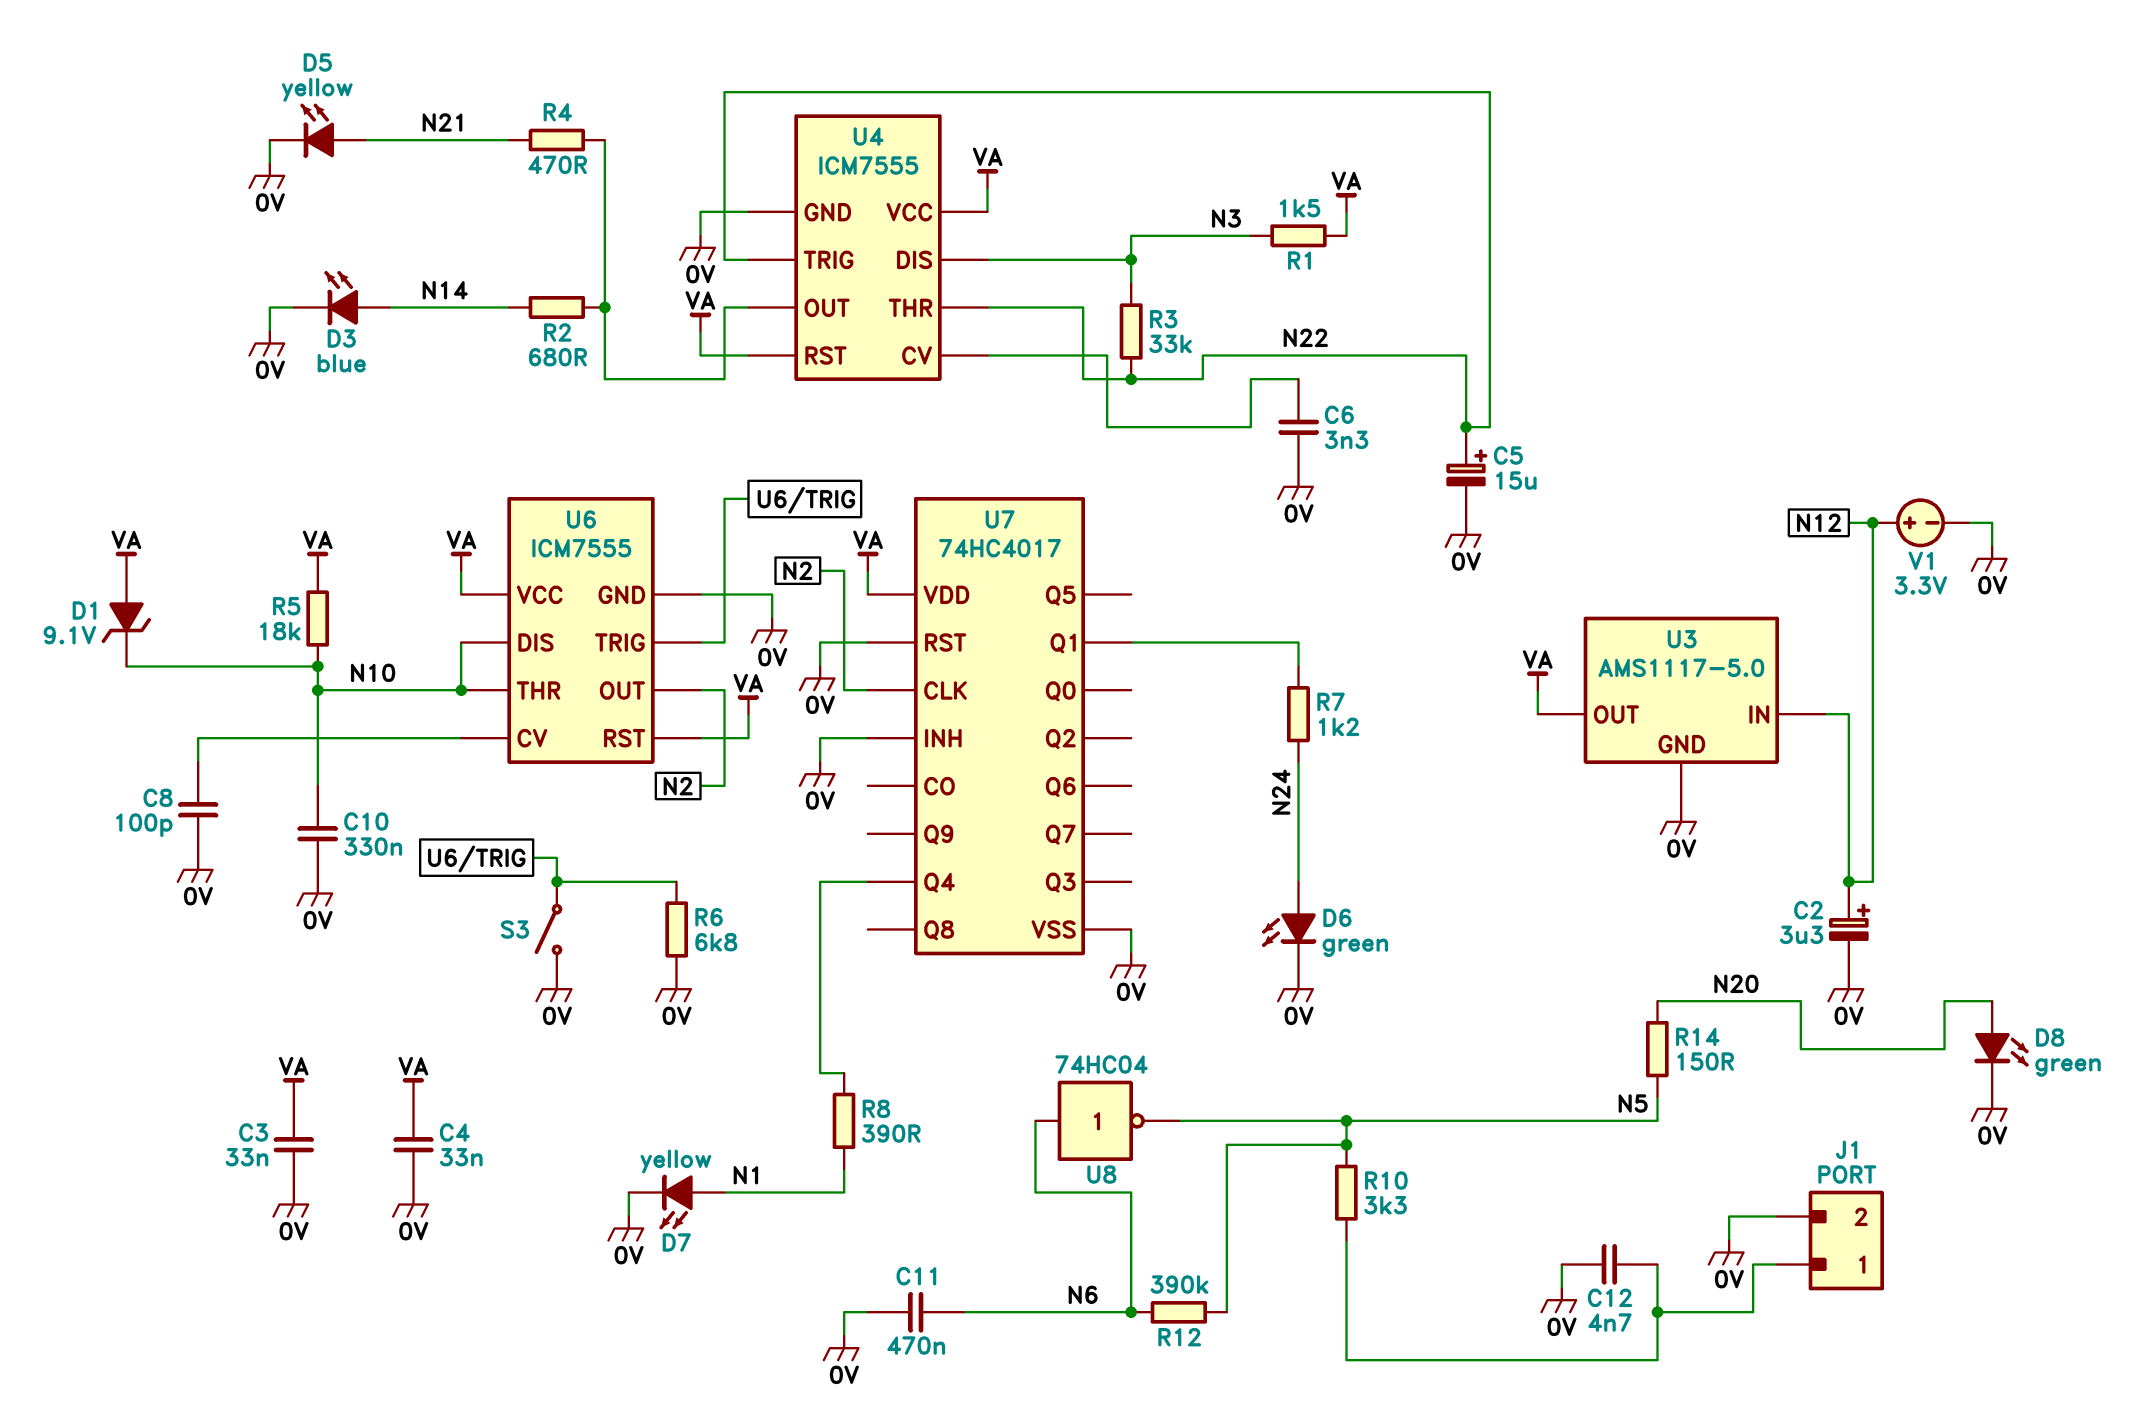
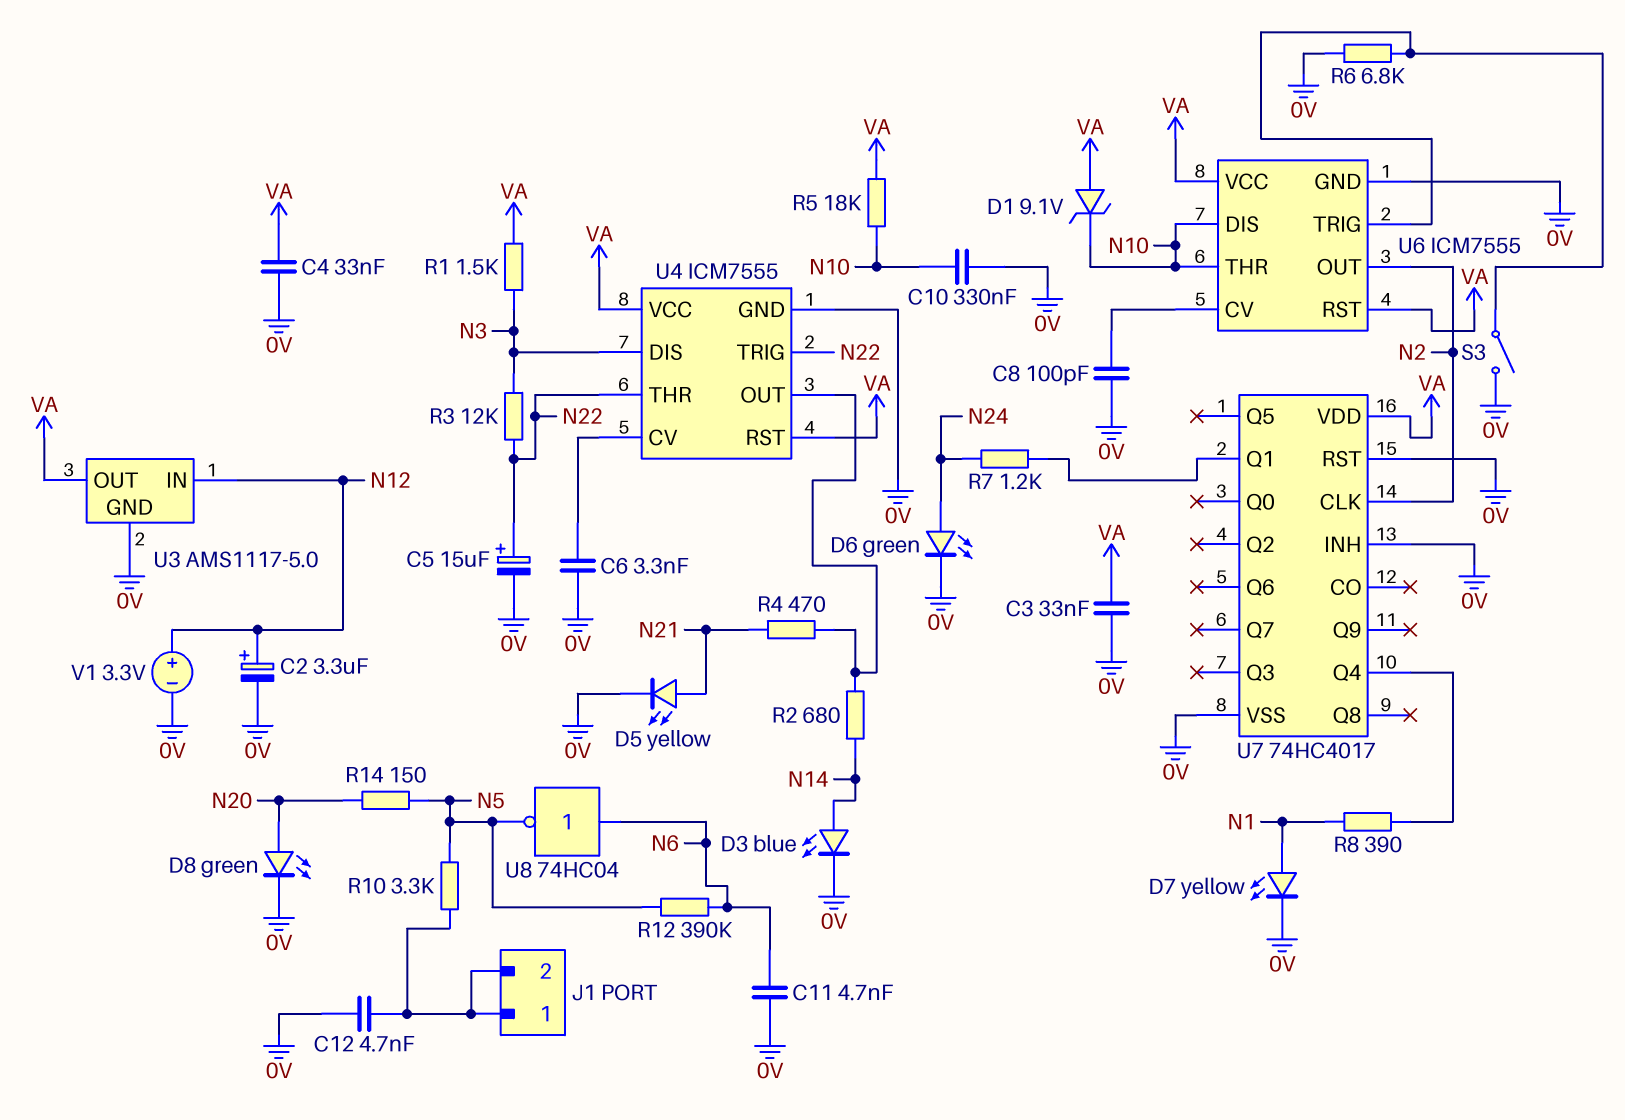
C11: 470nF (0V, N6) -> 4.7nF (0V, N6)
J1 pin 2: 0V -> J1/1
R3: 33k (N3, N22) -> 12k (N3, N22)

